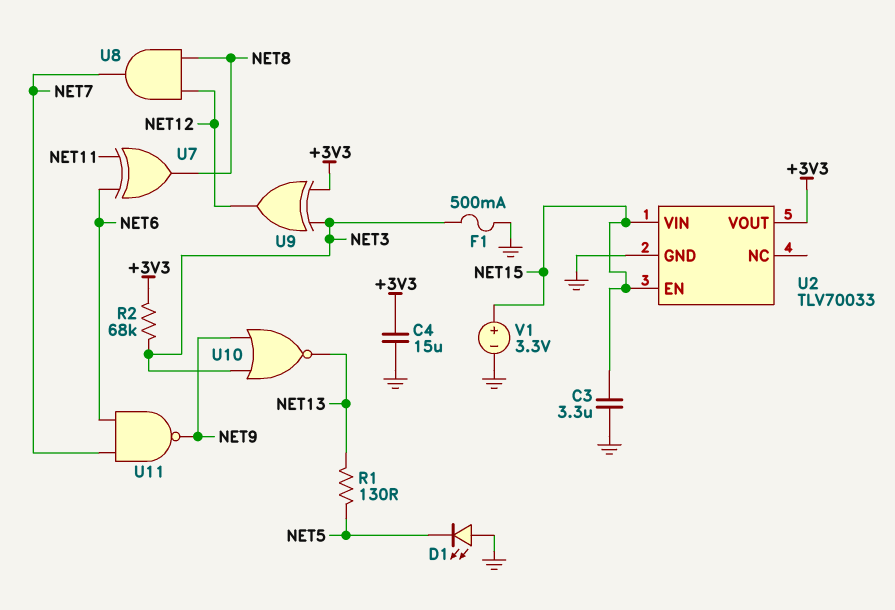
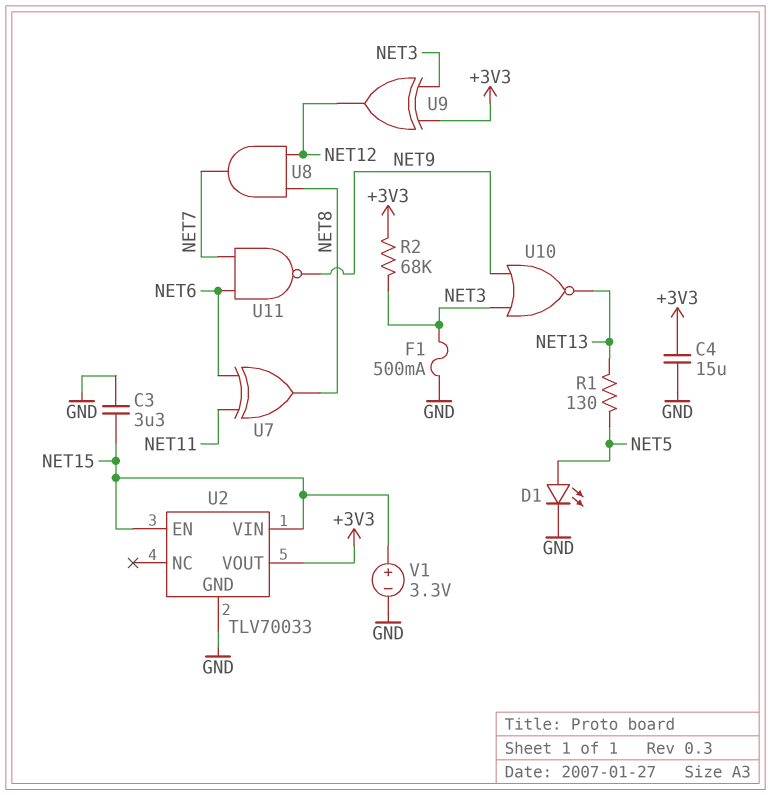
D1: LED (A GND, K NET5) -> LED (A NET5, K GND)

